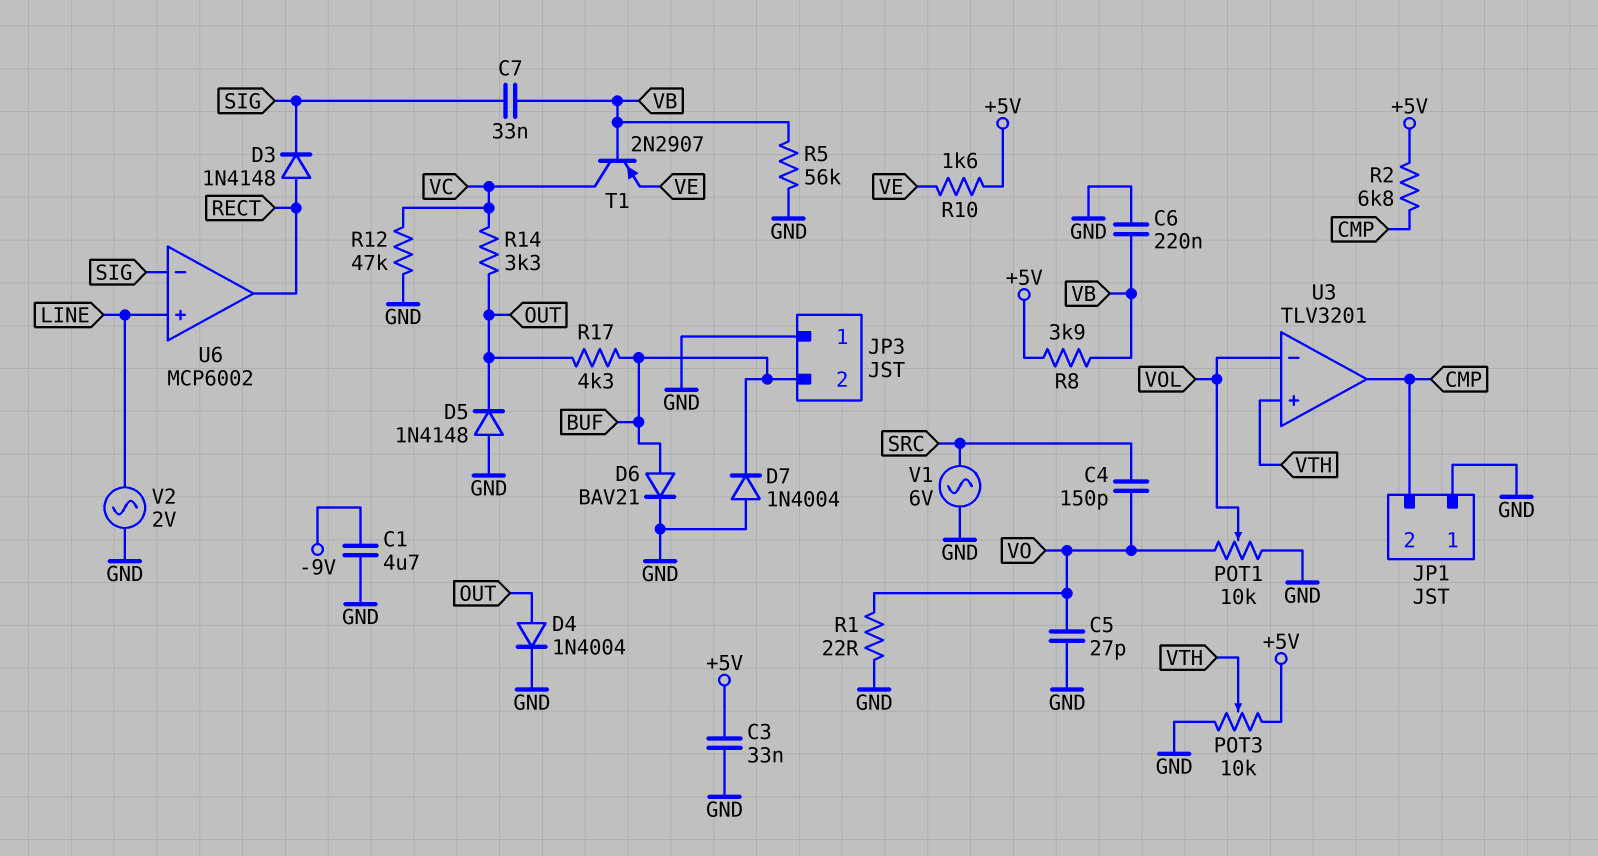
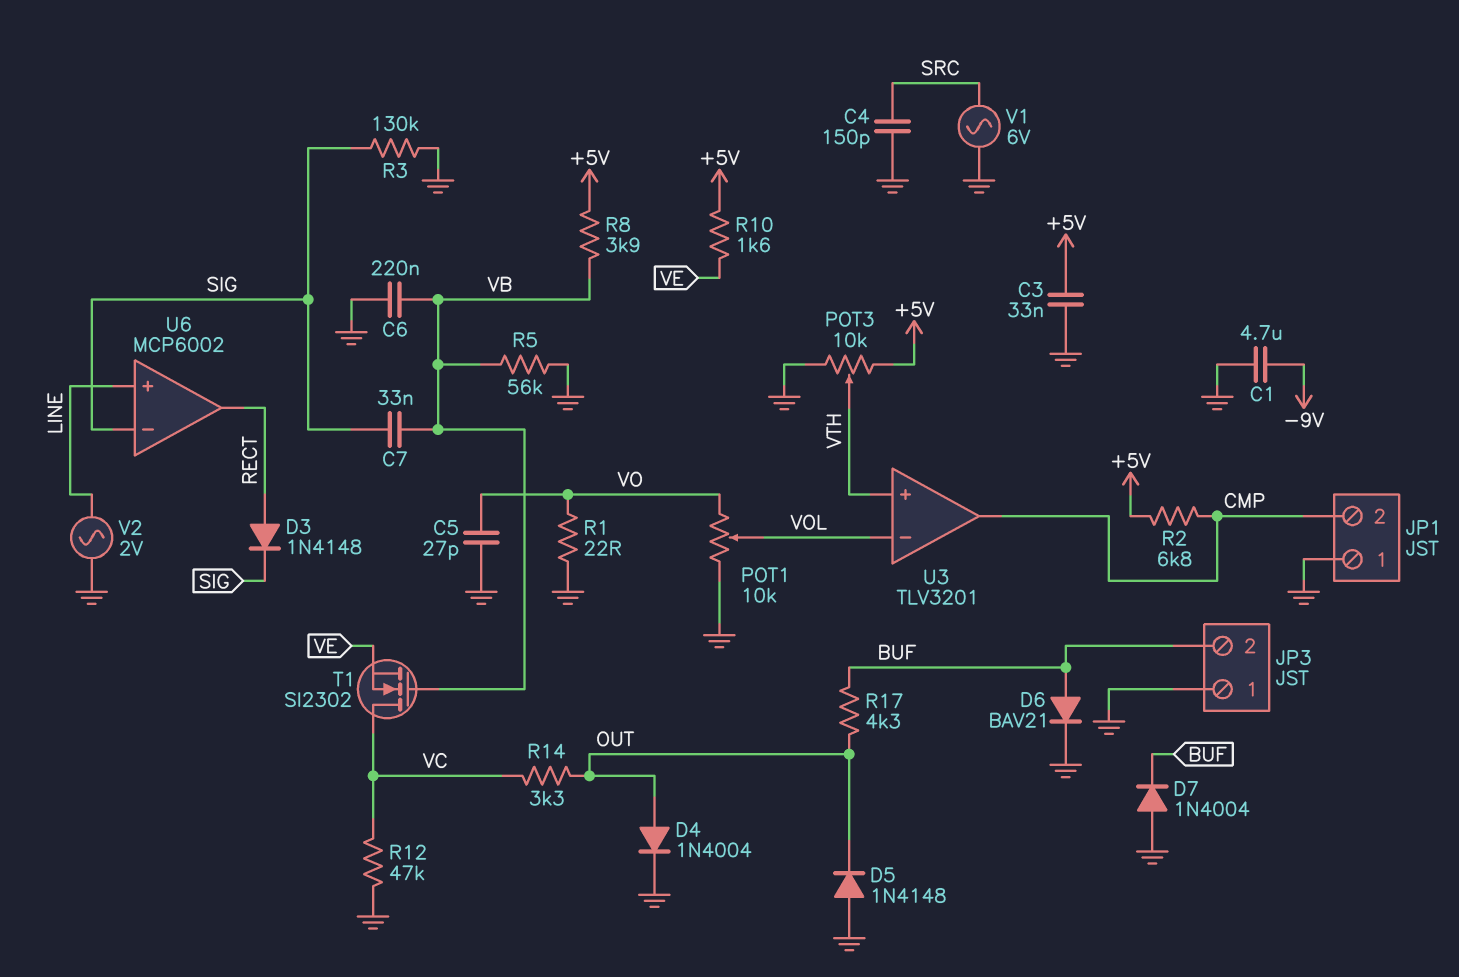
C4: 150pF (SRC, VO) -> 150pF (GND, SRC)
R3: none -> 130k (GND, SIG)
T1: PNP 2N2907 (B VB, C VC, E VE) -> NMOS SI2302 (G VB, D VC, S VE)

